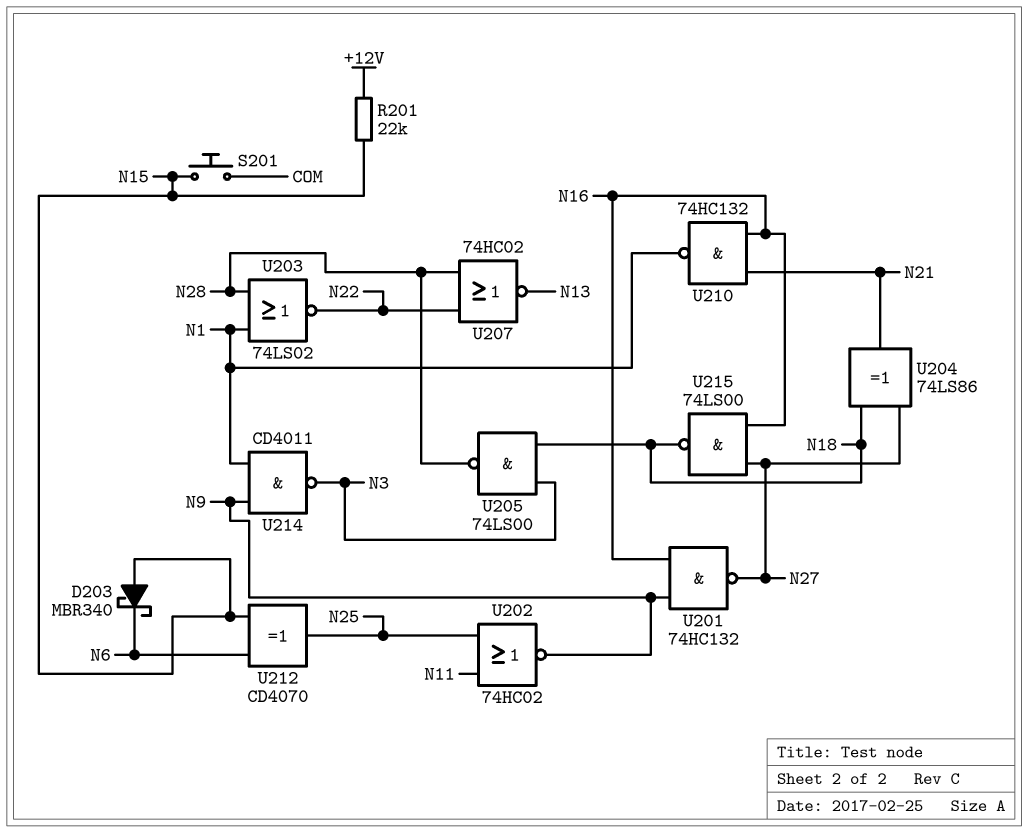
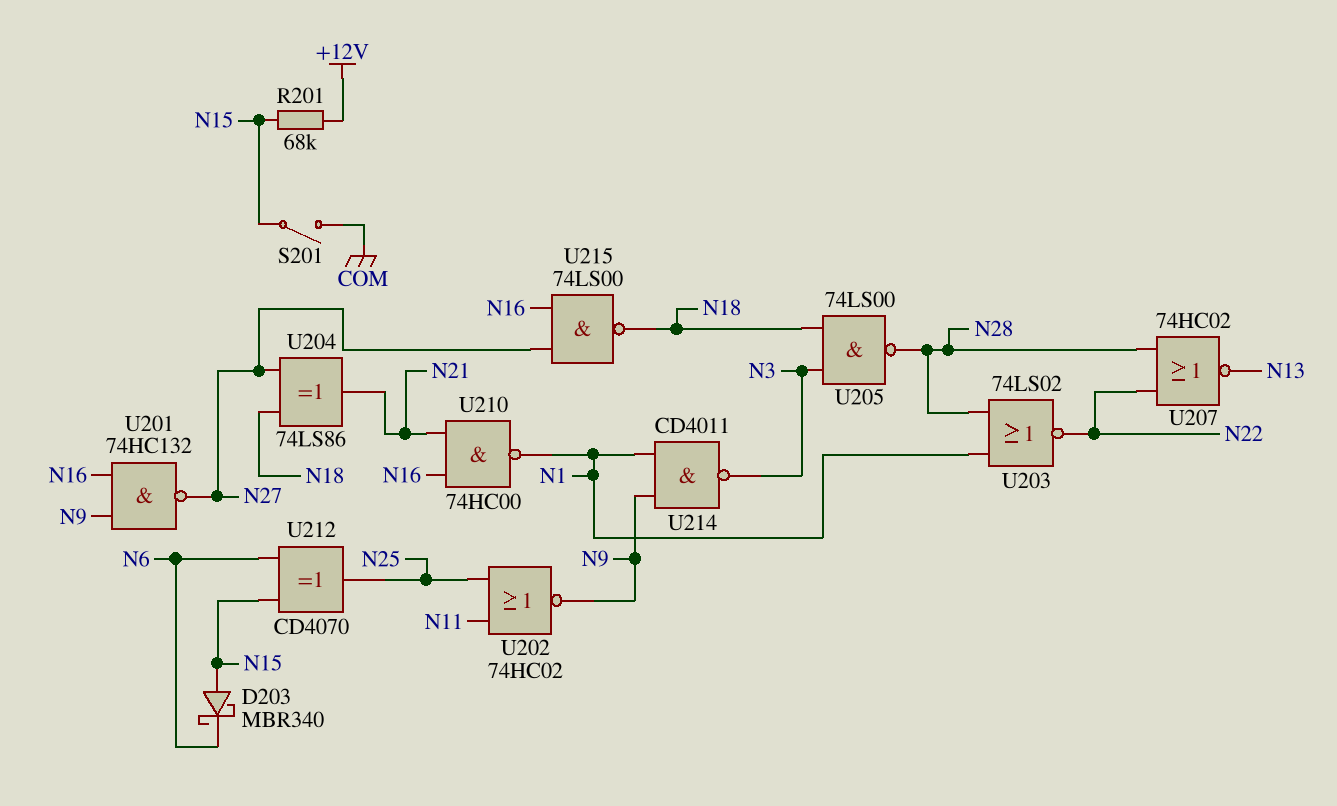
R201: 22k (+12V, N15) -> 68k (+12V, N15)
S201: button (COM, N15) -> switch (COM, N15)
U210: NAND 74HC132 (in N16, in N21, out N1) -> NAND 74HC00 (in N16, in N21, out N1)

